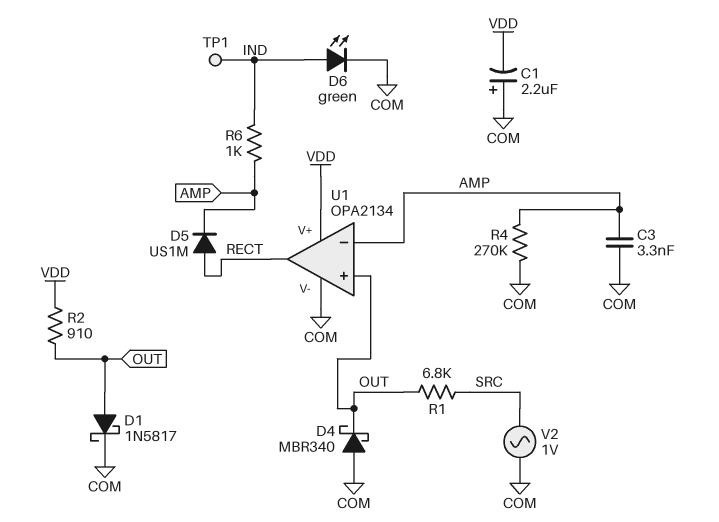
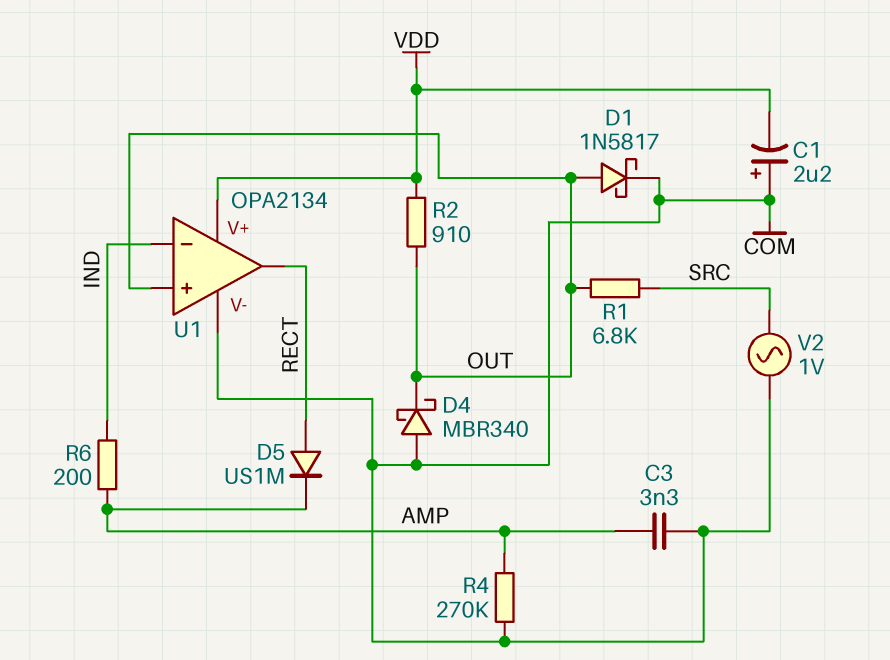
D6: LED green (A IND, K COM) -> none
R6: 1k (AMP, IND) -> 200 (AMP, IND)
TP1: test point (IND) -> none
U1 pin in-: AMP -> IND

